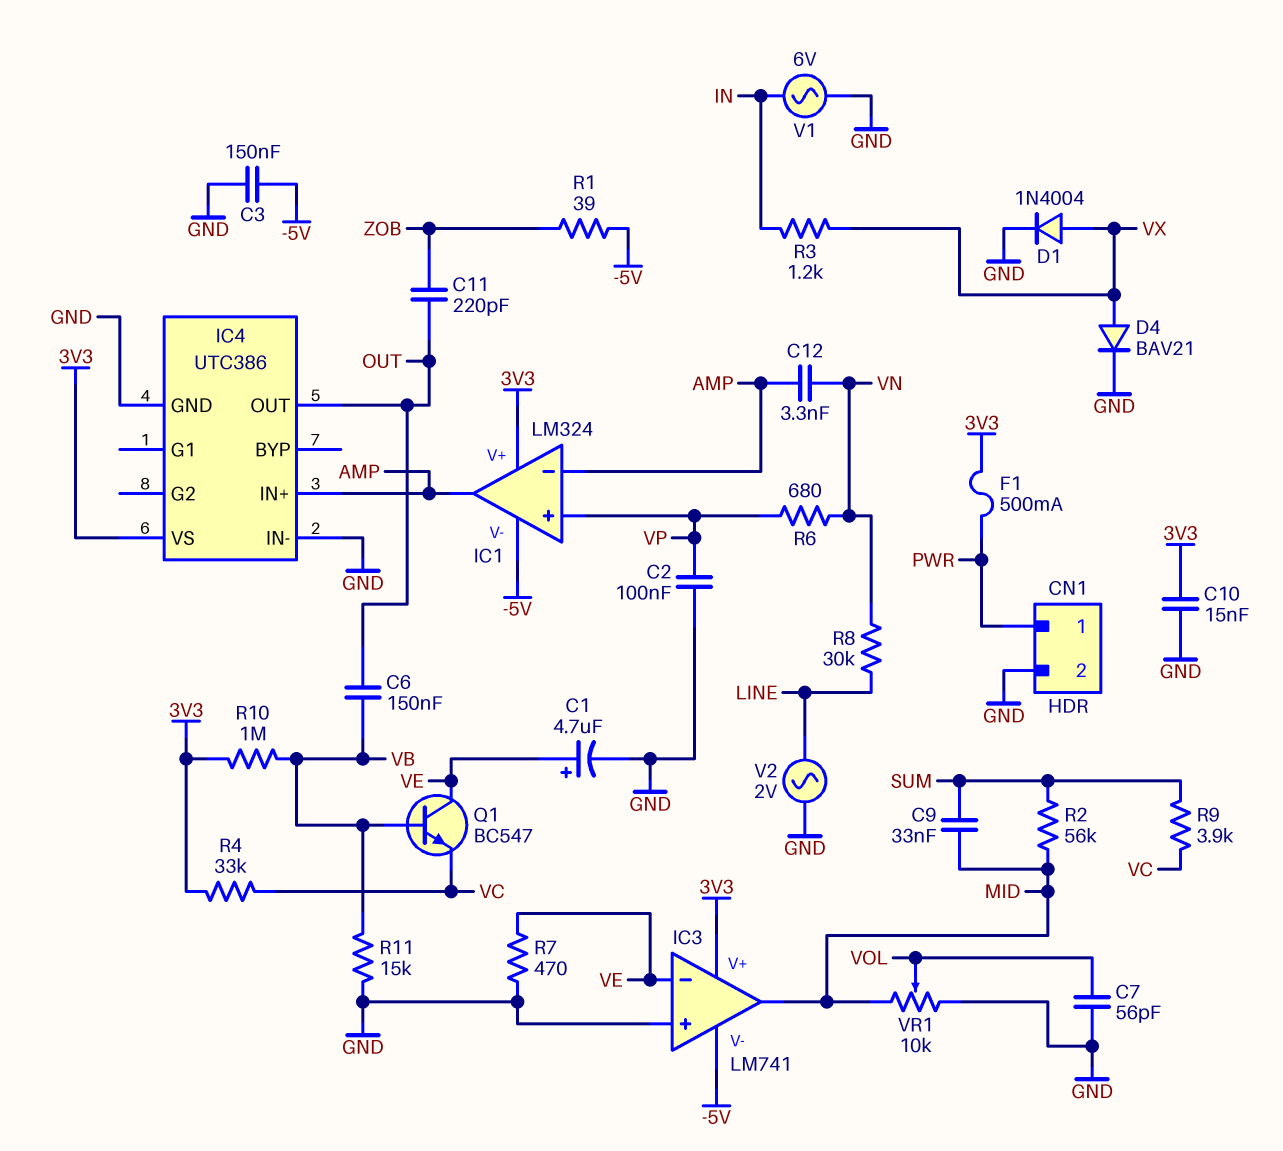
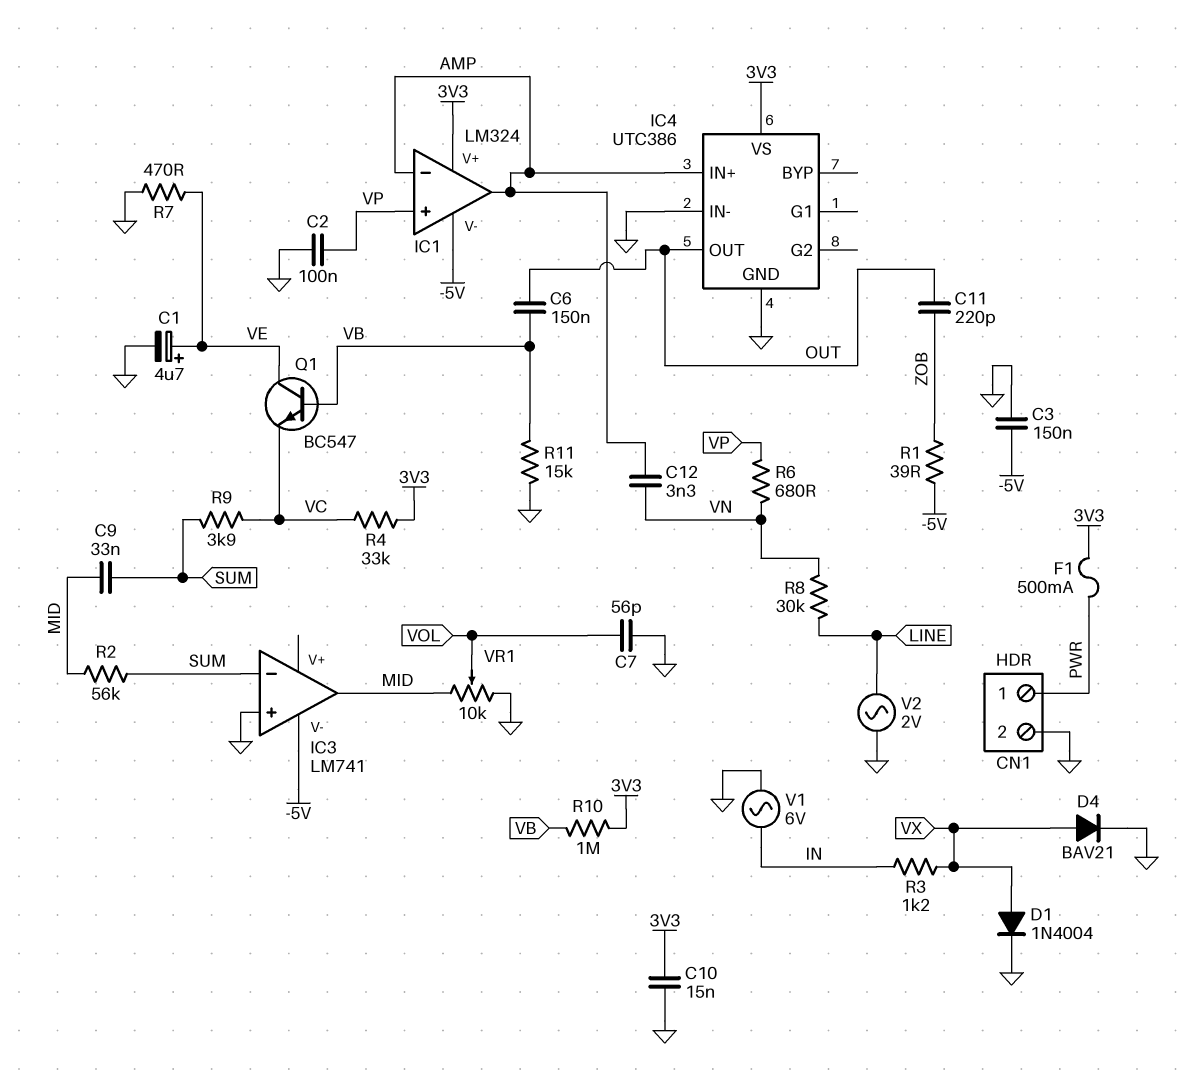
IC3 pin V+: 3V3 -> none
IC3 pin in-: VE -> SUM

